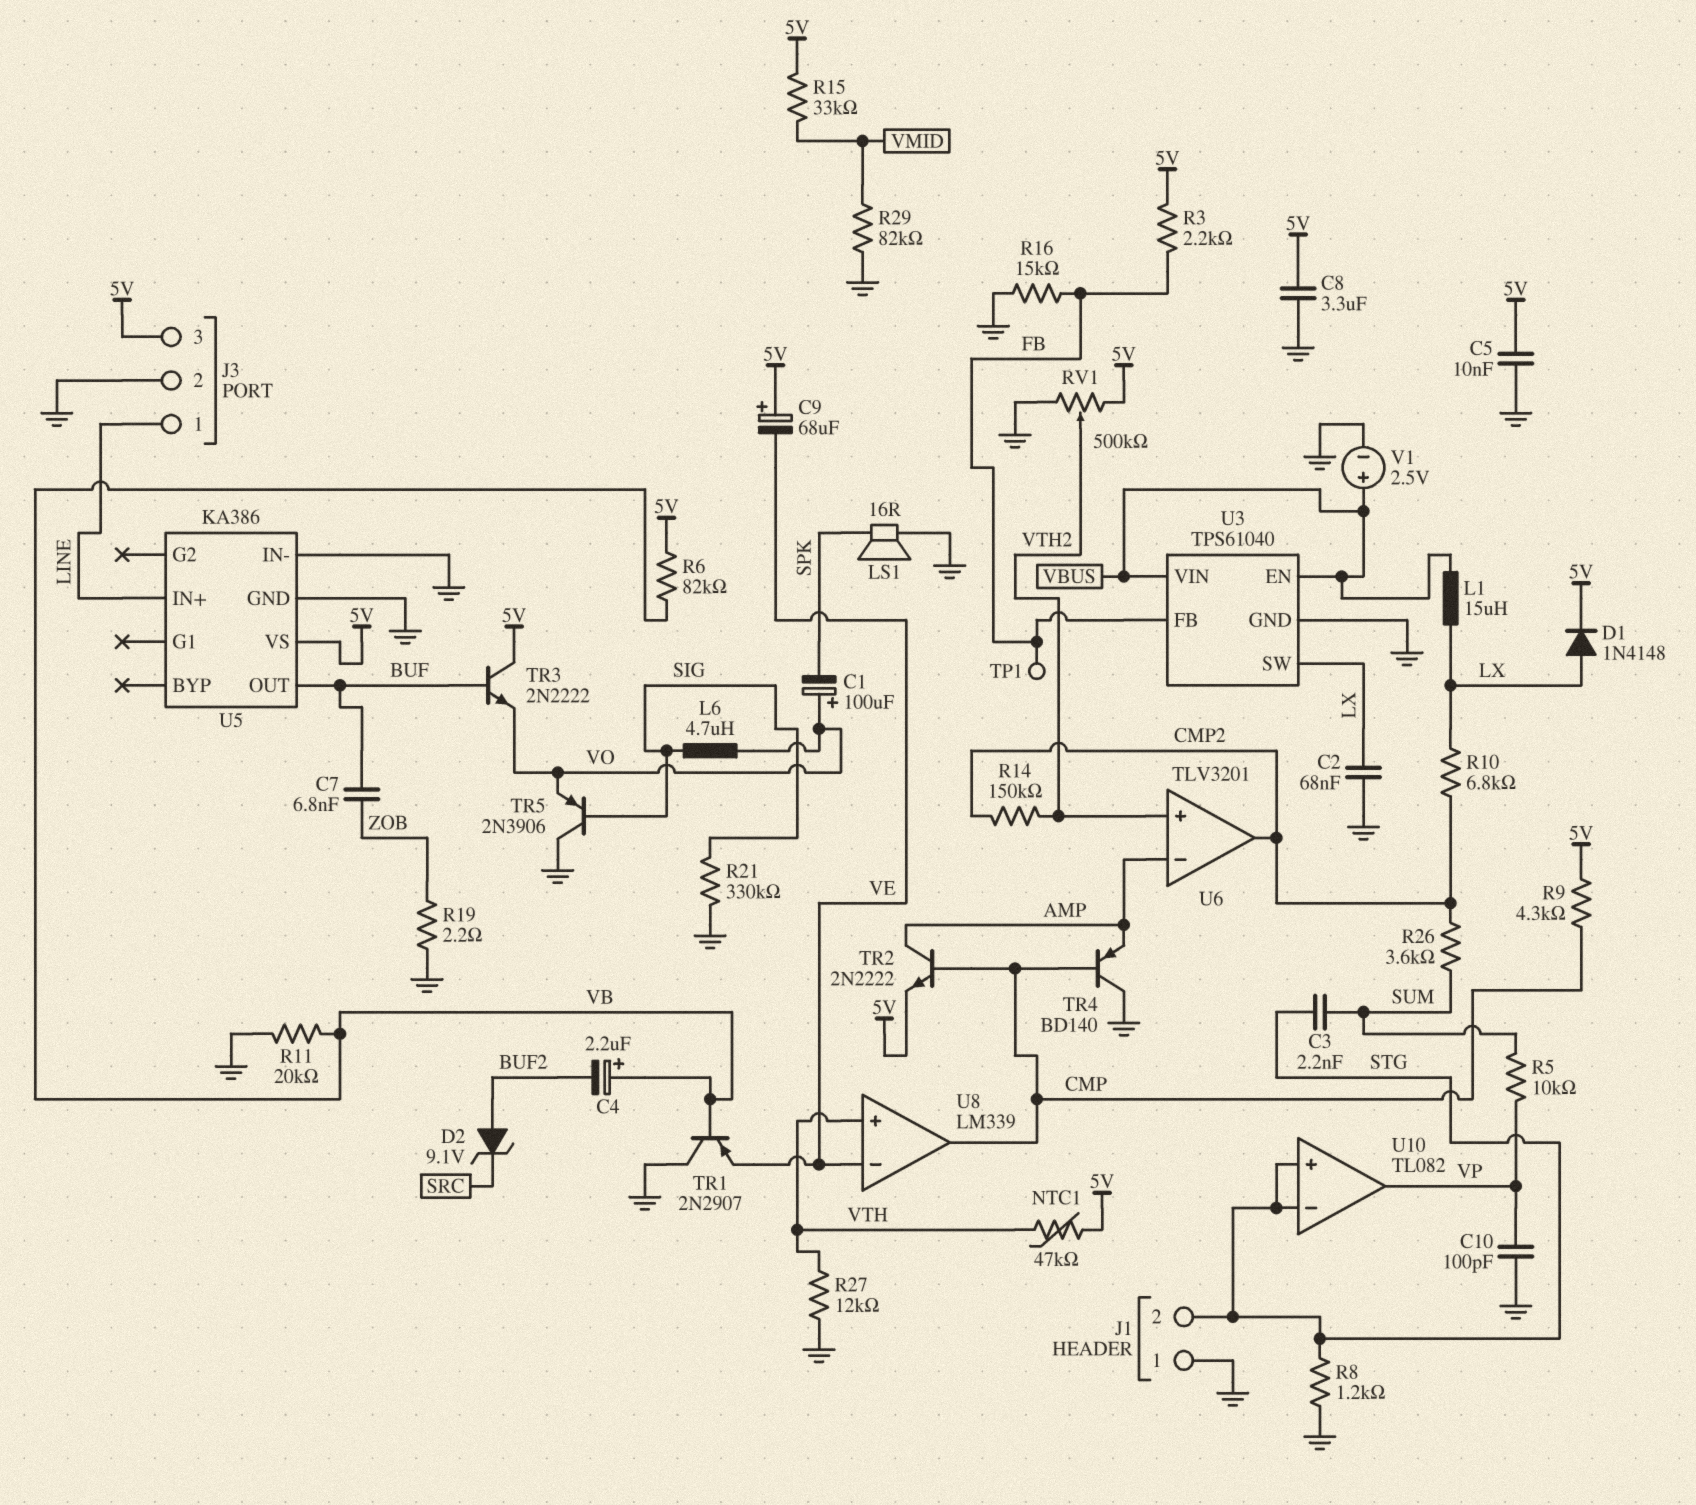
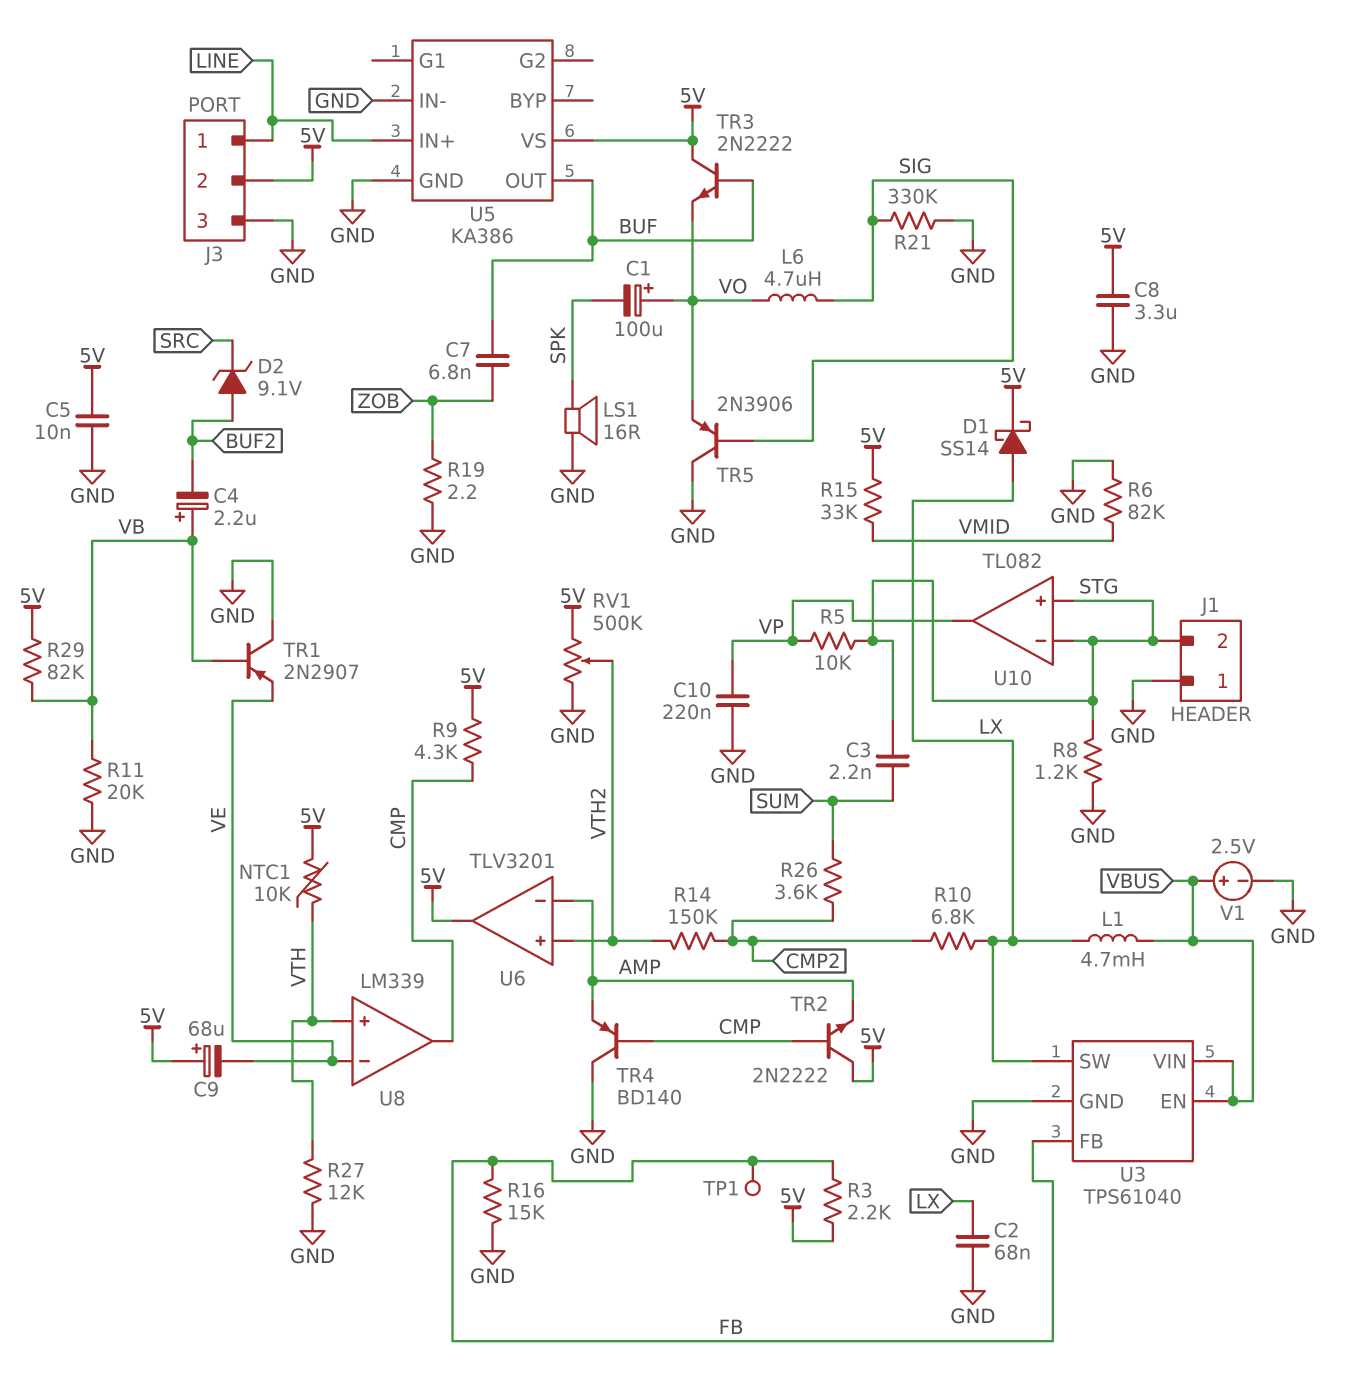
C10: 100pF (GND, VP) -> 220nF (GND, VP)
D1: diode 1N4148 (A LX, K 5V) -> schottky SS14 (A LX, K 5V)
J3 pin 2: GND -> 5V
J3 pin 3: 5V -> GND
L1: 15uH (LX, VBUS) -> 4.7mH (LX, VBUS)
NTC1: 47k (5V, VTH) -> 10k (5V, VTH)
R5: 10k (SUM, VP) -> 10k (STG, VP)
R6: 82k (5V, VB) -> 82k (GND, VMID)
R29: 82k (GND, VMID) -> 82k (5V, VB)
TR2: NPN 2N2222 (B CMP, C AMP, E 5V) -> NPN 2N2222 (B CMP, C 5V, E AMP)
U6 pin out: CMP2 -> 5V

